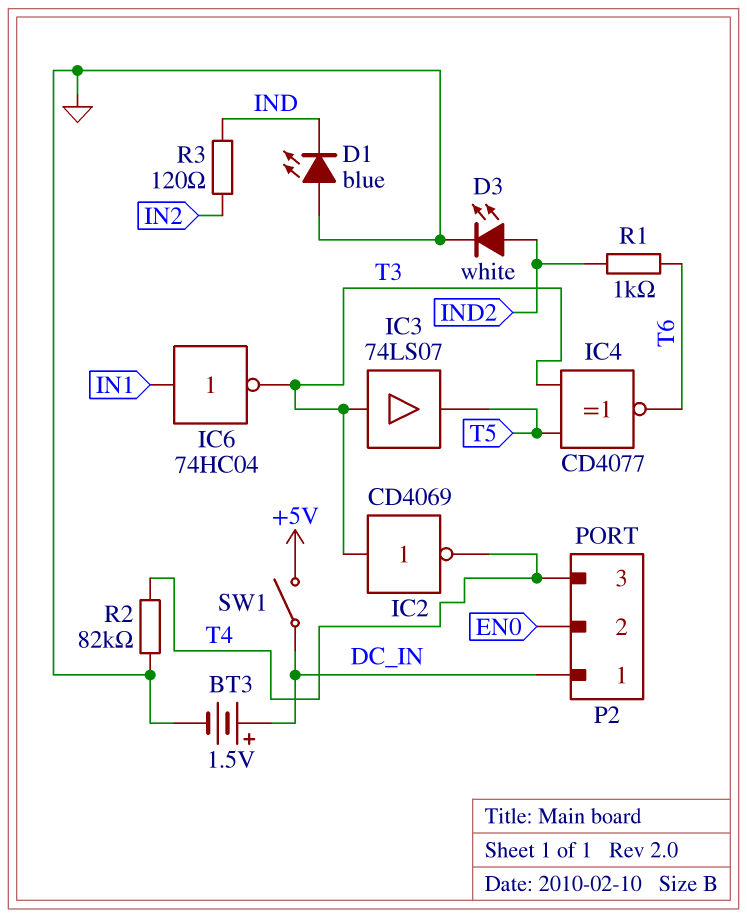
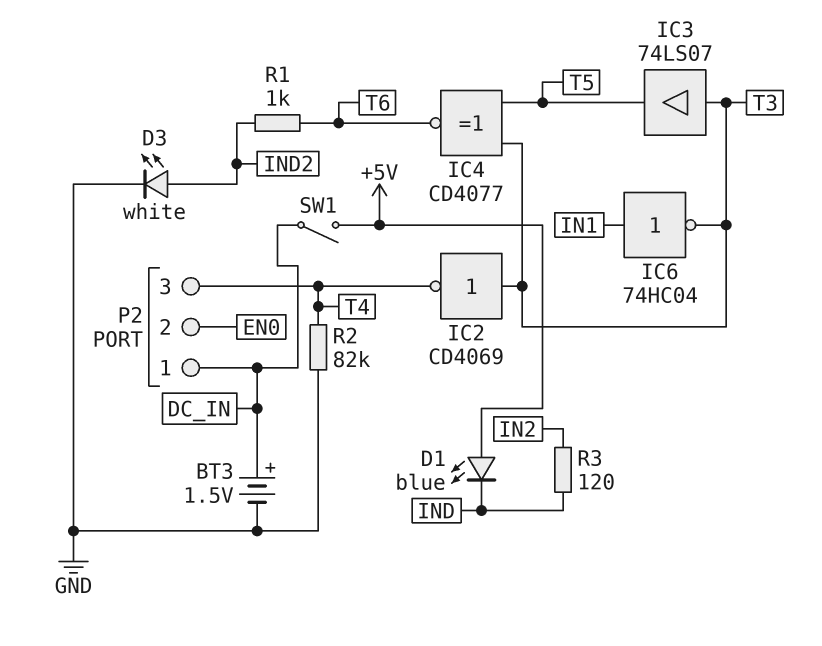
D1: LED blue (A GND, K IND) -> LED blue (A +5V, K IND)

